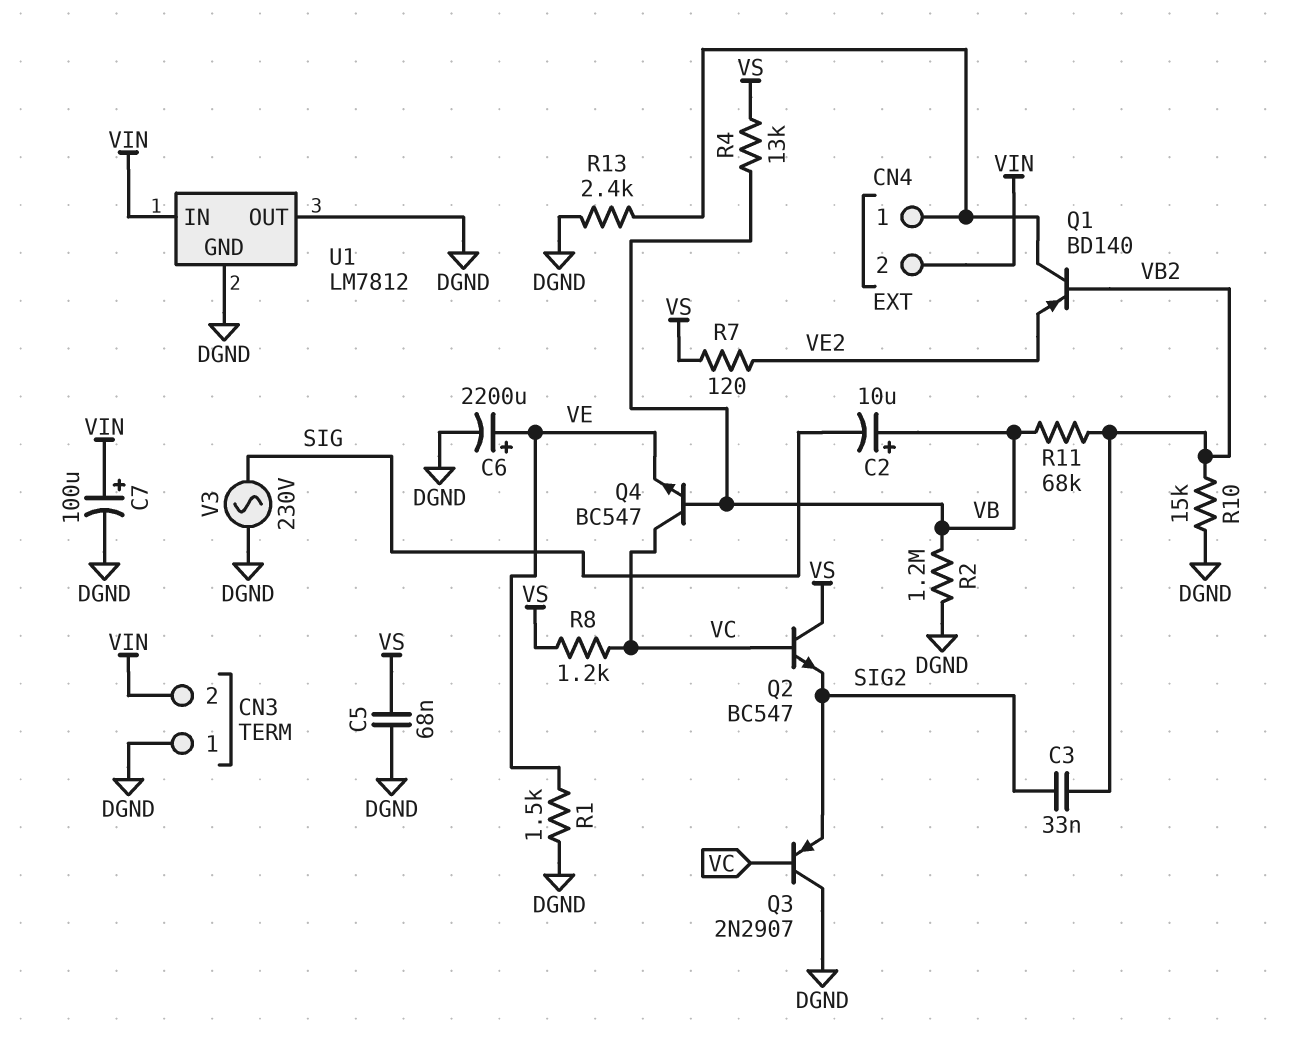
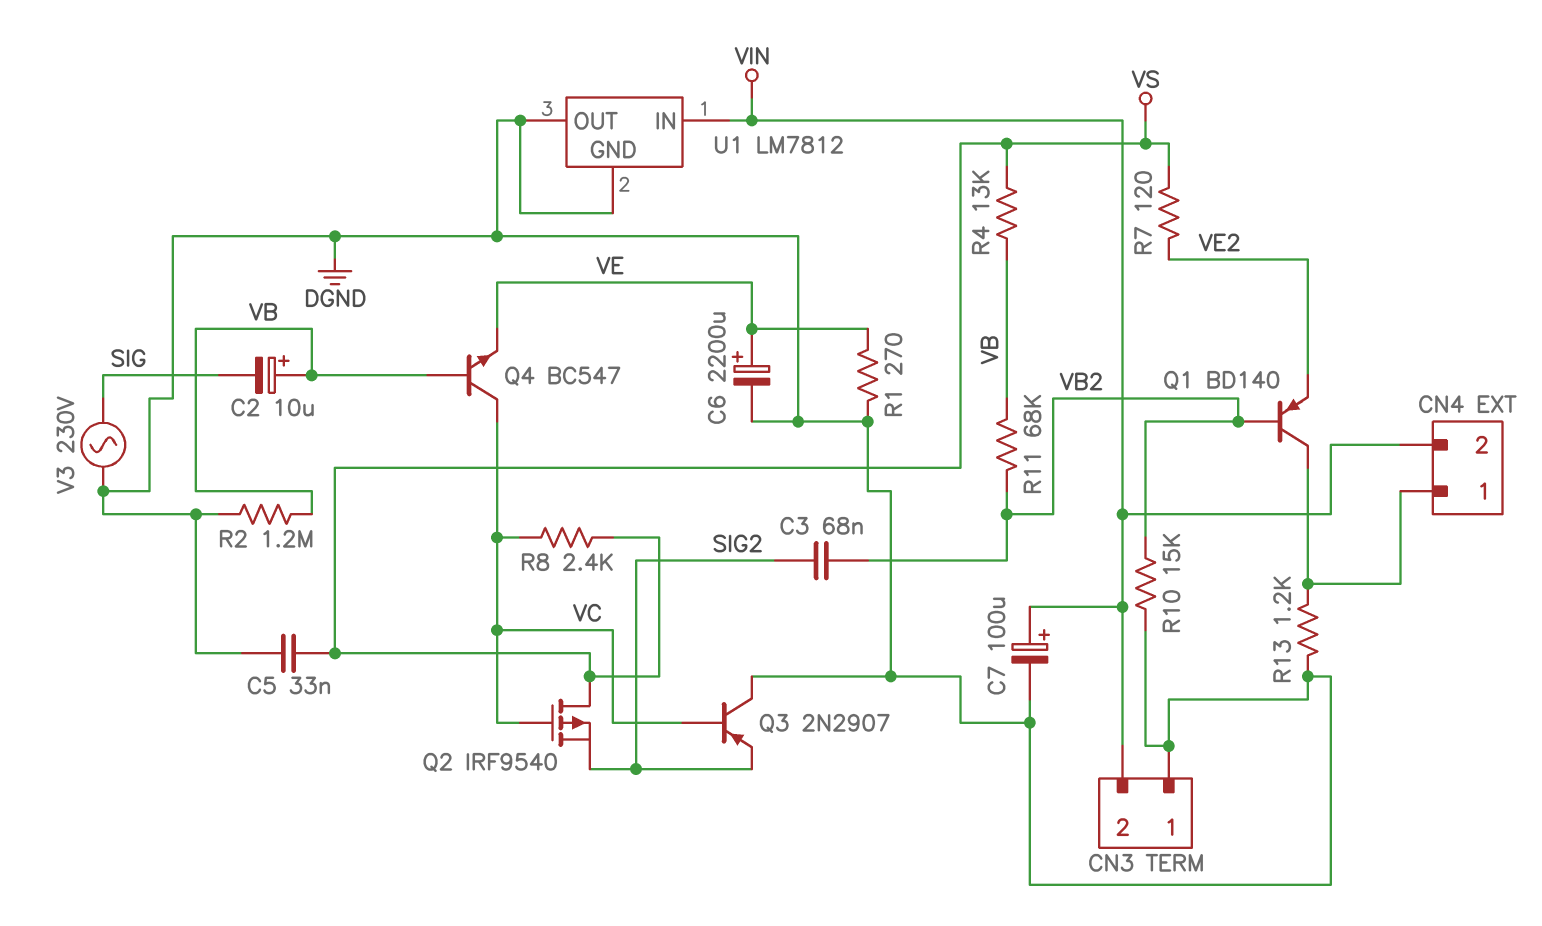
C3: 33nF (SIG2, VB2) -> 68nF (SIG2, VB2)
C5: 68nF (DGND, VS) -> 33nF (DGND, VS)
Q2: NPN BC547 (B VC, C VS, E SIG2) -> PMOS IRF9540 (G VC, D VS, S SIG2)
R1: 1.5k (DGND, VE) -> 270 (DGND, VE)
R8: 1.2k (VC, VS) -> 2.4k (VC, VS)
R13: 2.4k (CN4/1, DGND) -> 1.2k (CN4/1, DGND)

